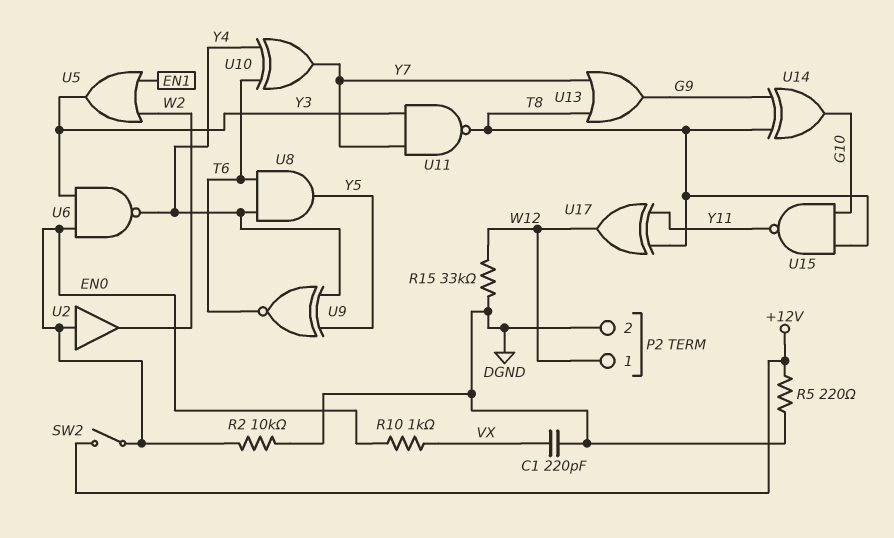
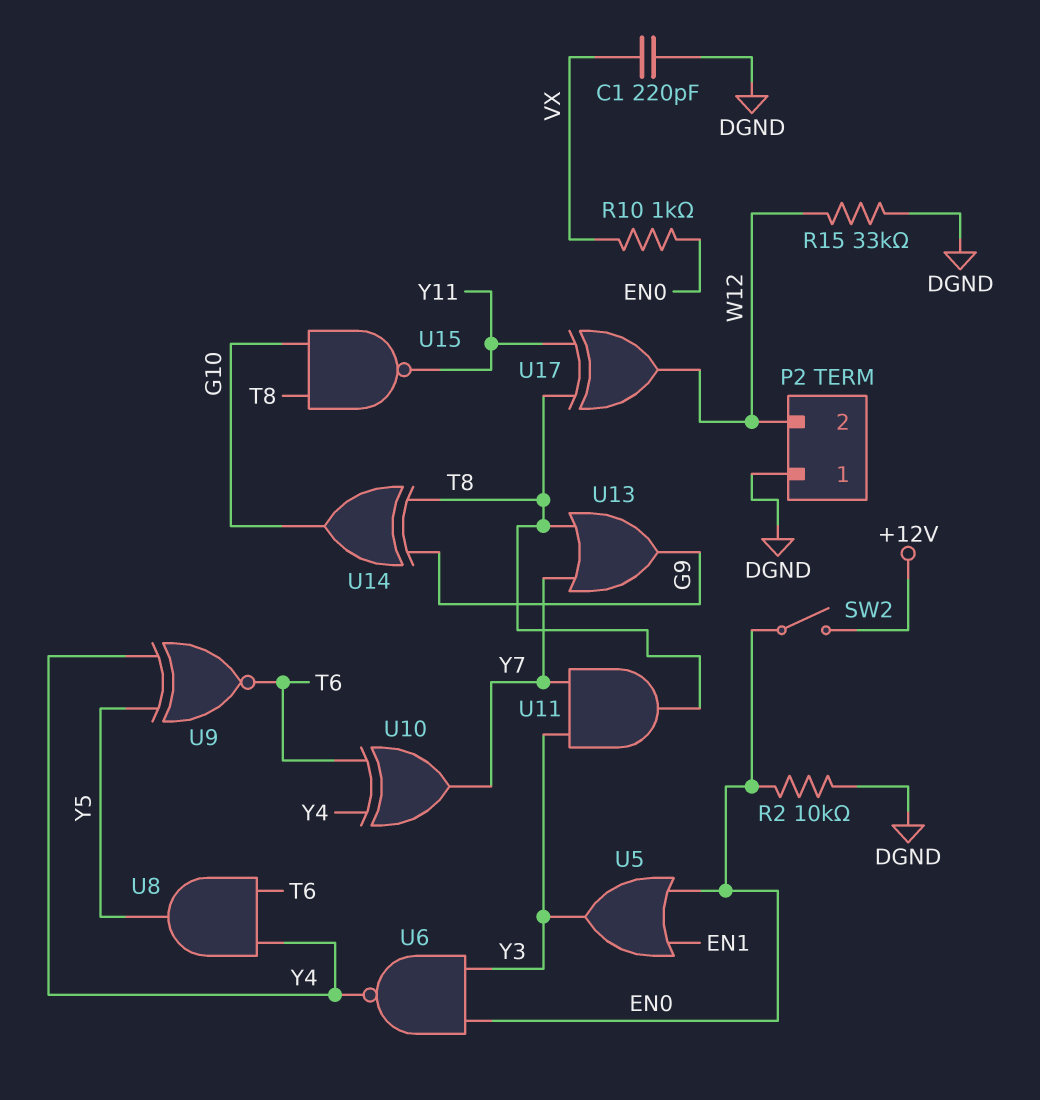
P2 pin 1: W12 -> DGND
P2 pin 2: DGND -> W12
R5: 220 (+12V, DGND) -> none
U2: buffer (in EN0, out W2) -> none
U5: OR (in EN1, in W2, out Y3) -> OR (in EN0, in EN1, out Y3)
U11: NAND (in Y3, in Y7, out T8) -> AND (in Y3, in Y7, out T8)

